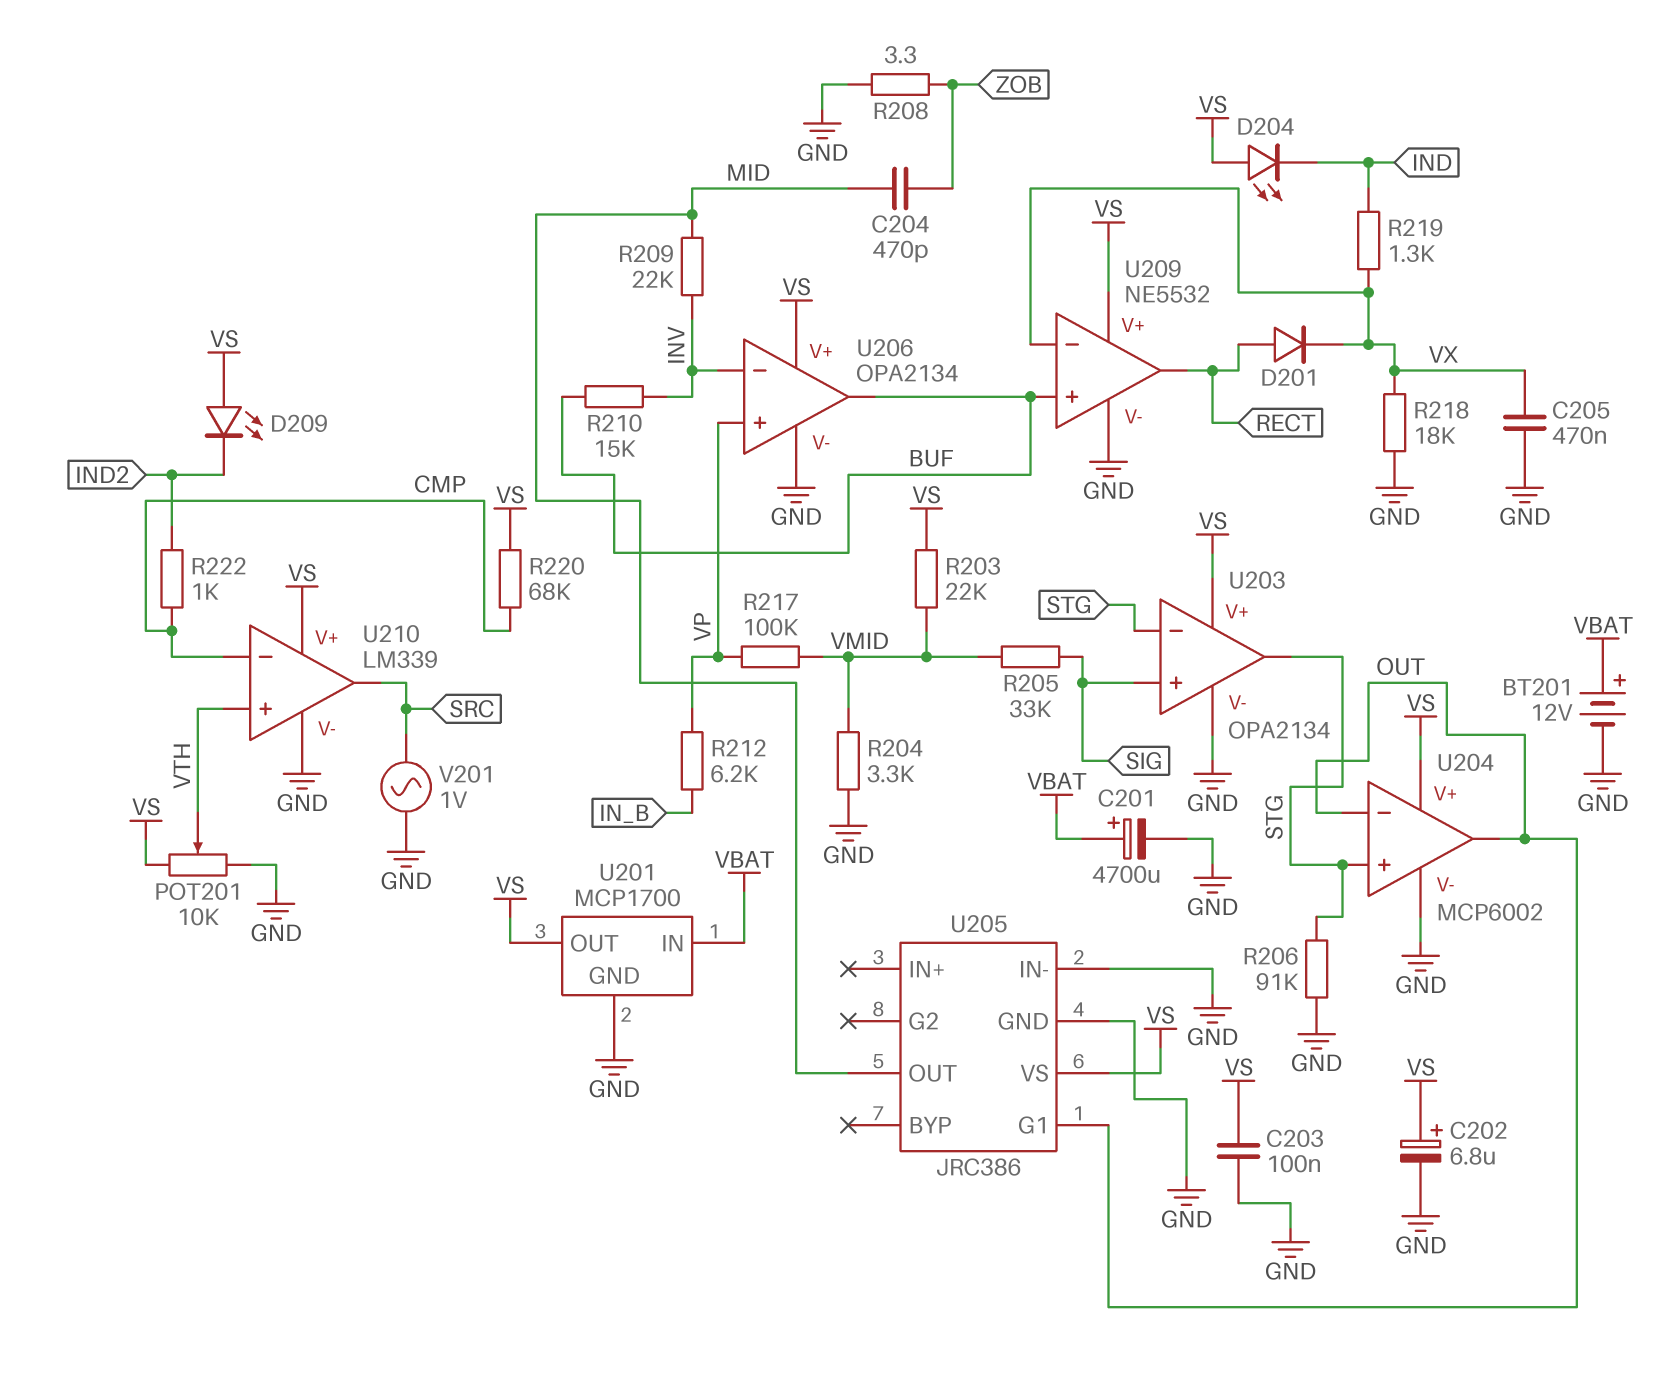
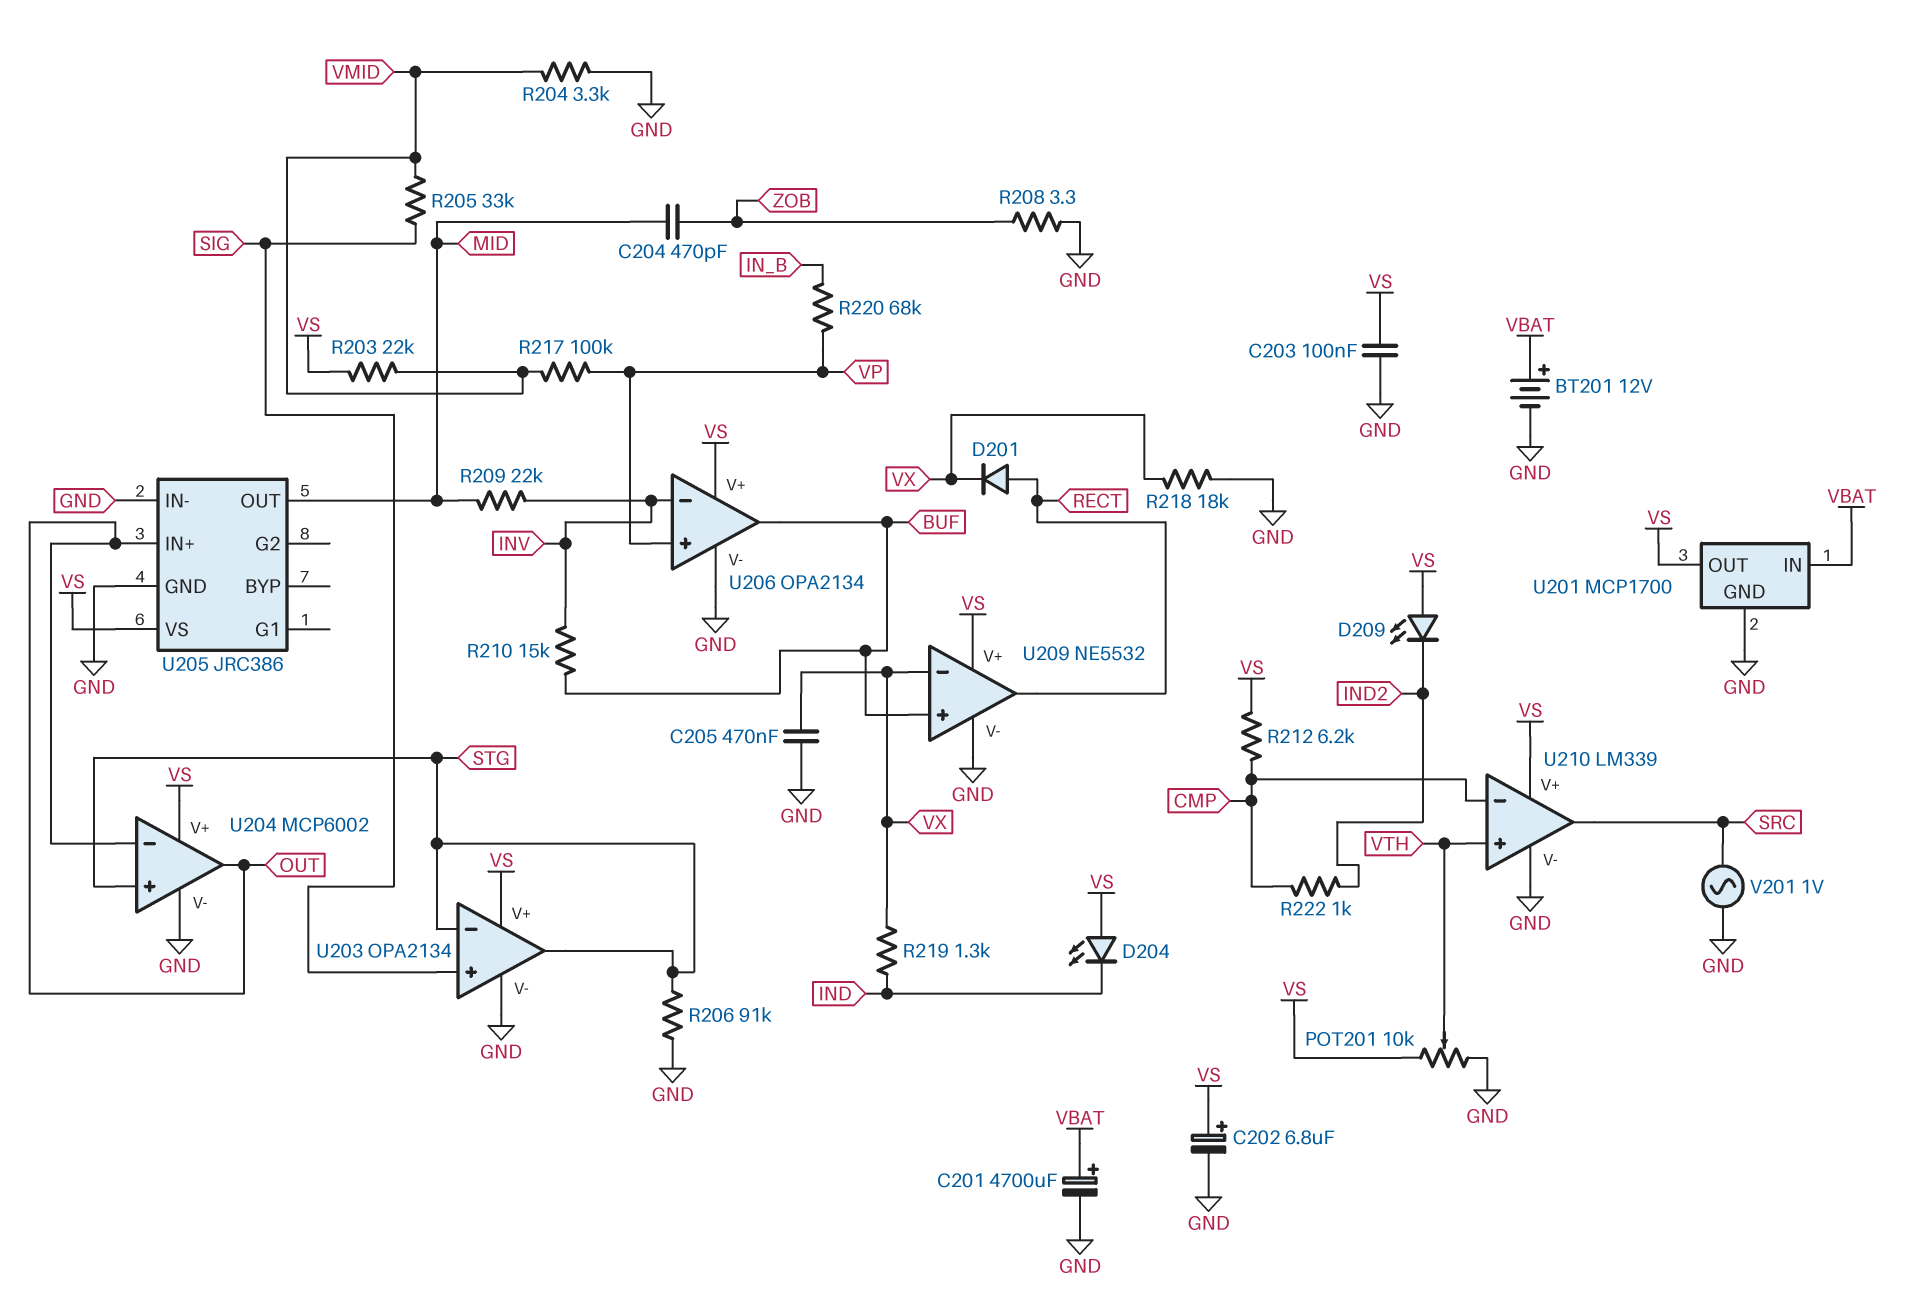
R212: 6.2k (IN_B, VP) -> 6.2k (CMP, VS)
R220: 68k (CMP, VS) -> 68k (IN_B, VP)
U205 pin G1: OUT -> none
U205 pin IN+: none -> OUT

